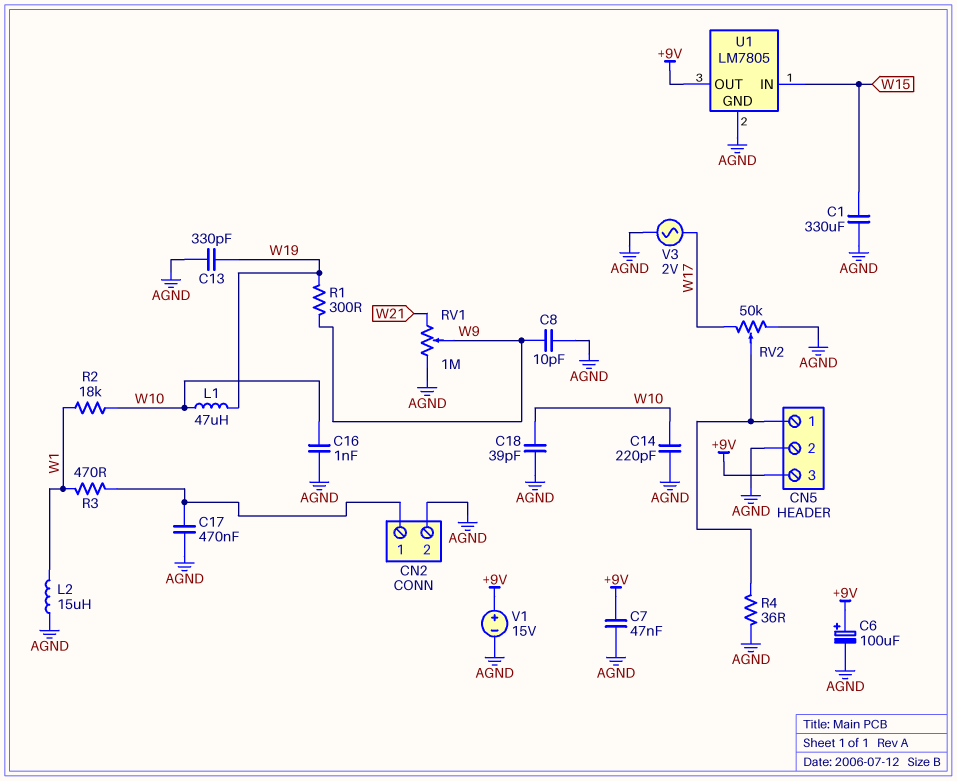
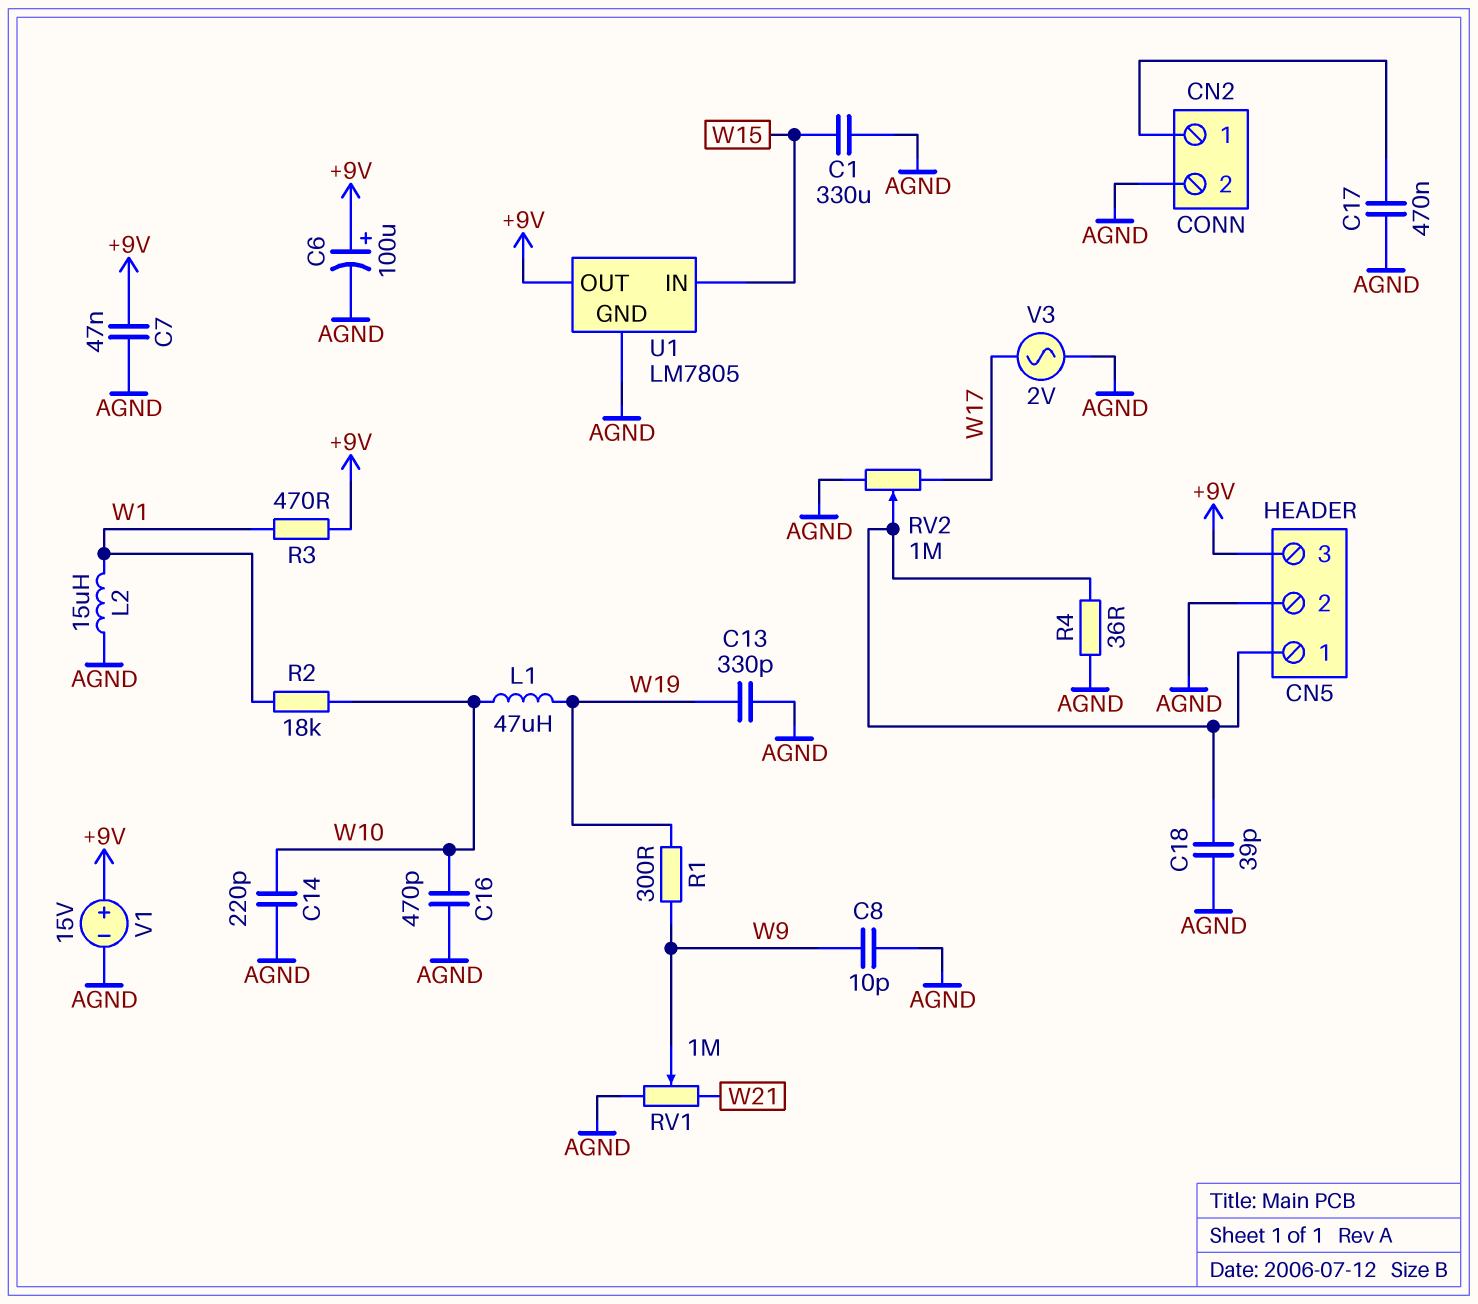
C16: 1nF (AGND, W10) -> 470pF (AGND, W10)
C18: 39pF (AGND, W10) -> 39pF (AGND, CN5/1)
R3: 470 (CN2/1, W1) -> 470 (+9V, W1)
RV2: 50k (AGND, W17, wiper CN5/1) -> 1M (AGND, W17, wiper CN5/1)

